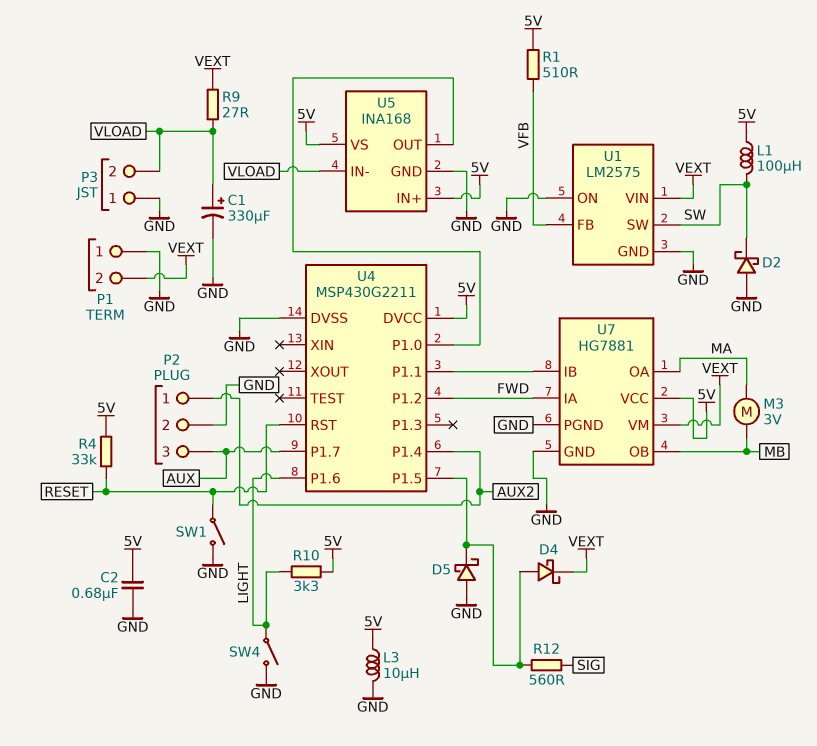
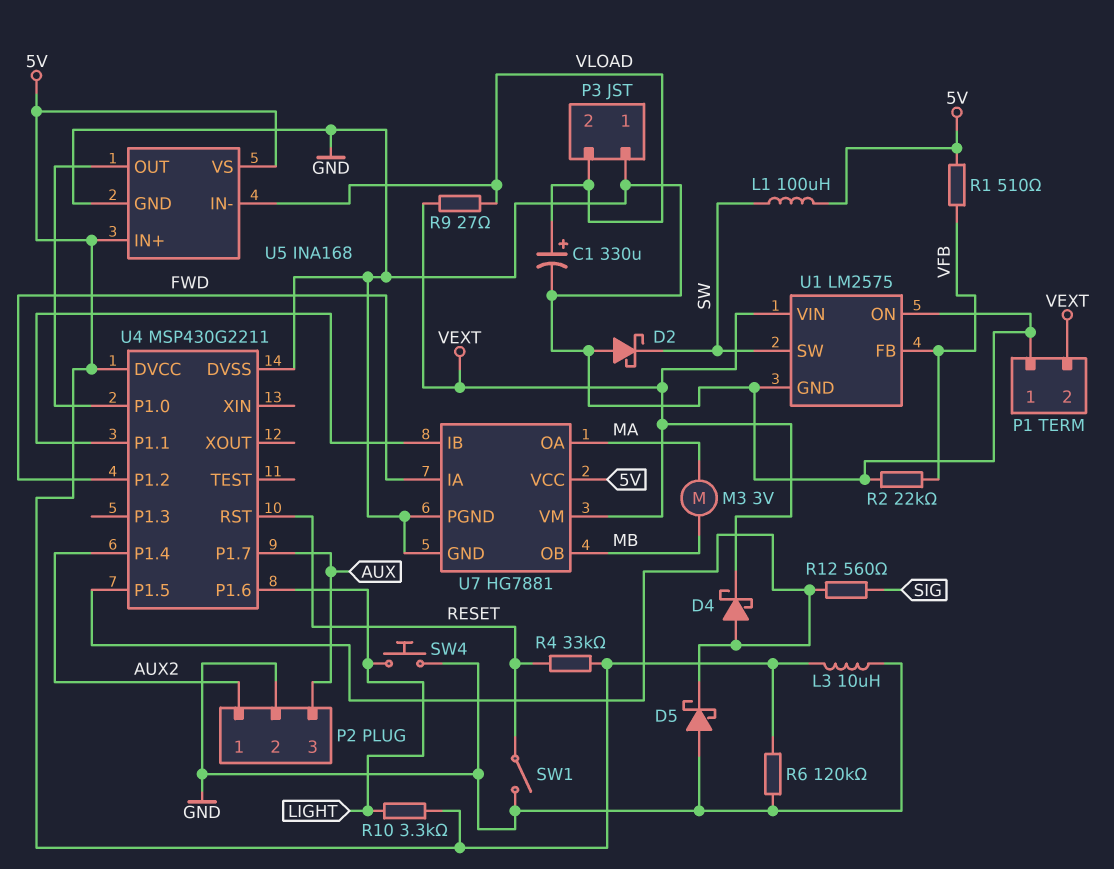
C2: 680nF (5V, GND) -> none
R2: none -> 22k (GND, VFB)
R6: none -> 120k (5V, GND)
SW4: switch (GND, LIGHT) -> button (GND, LIGHT)

